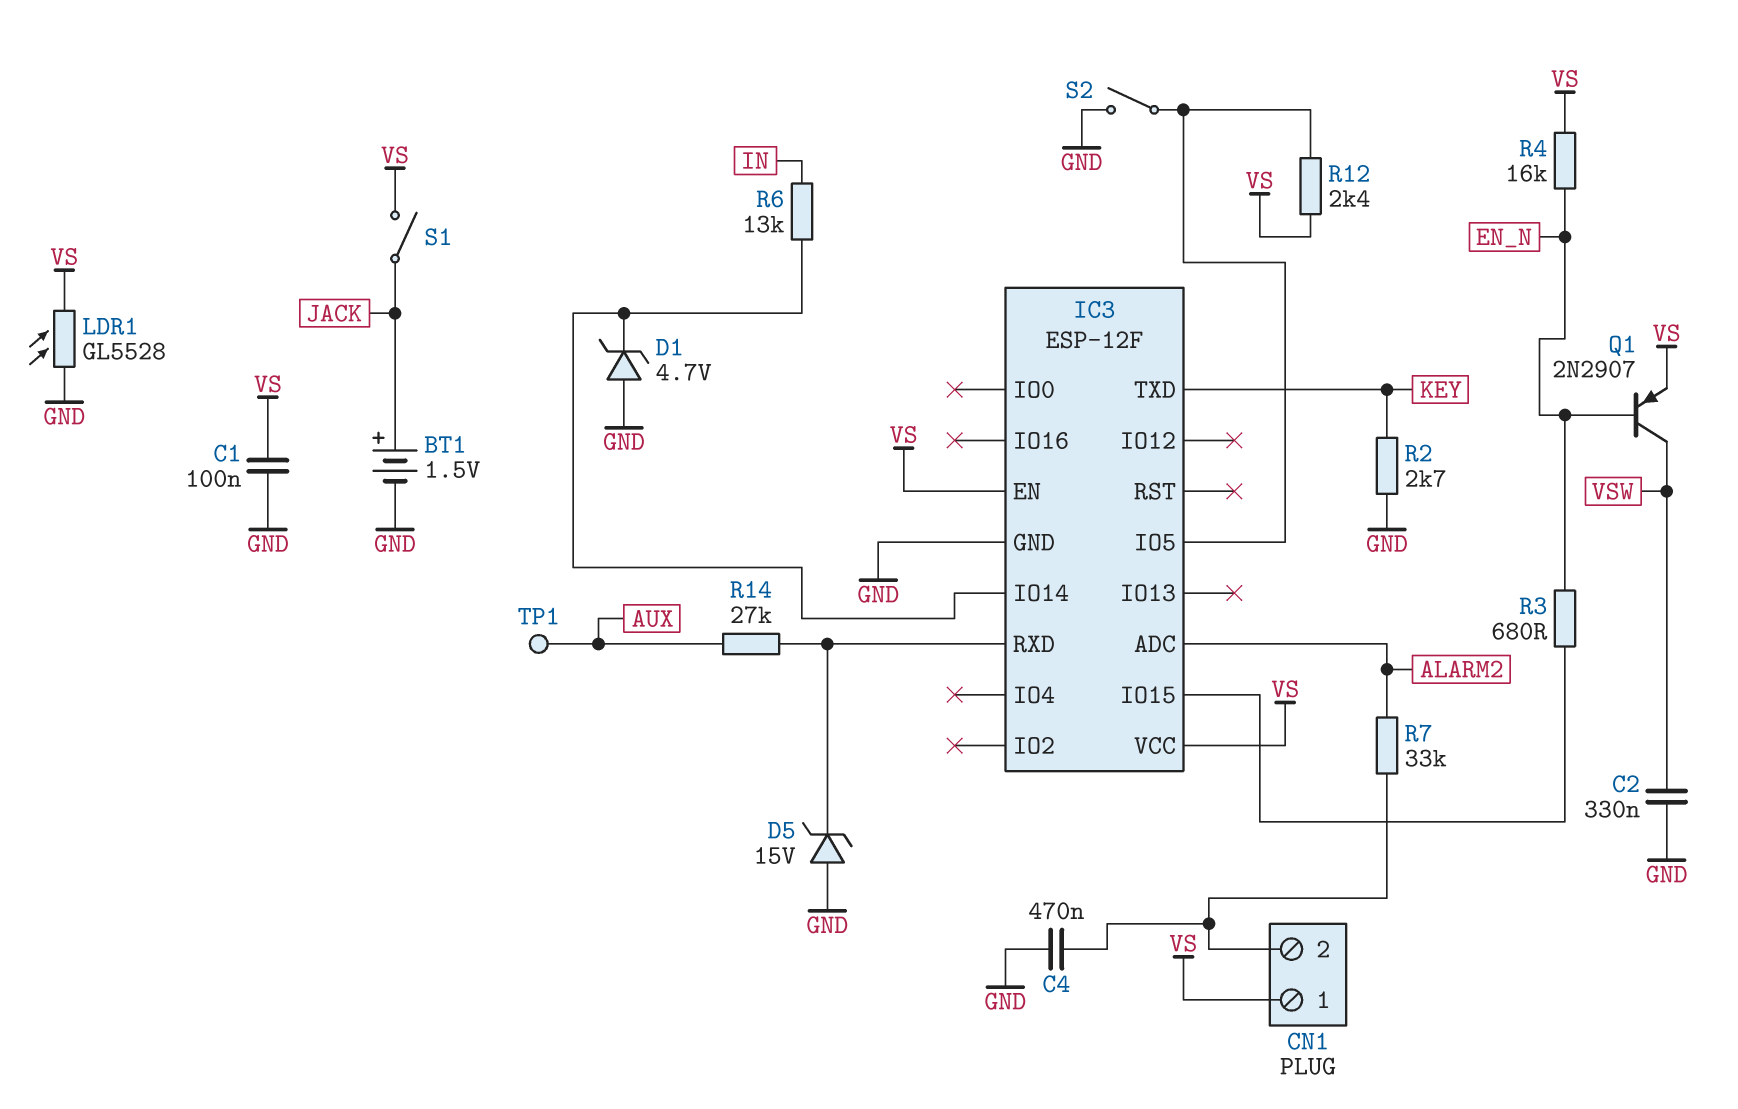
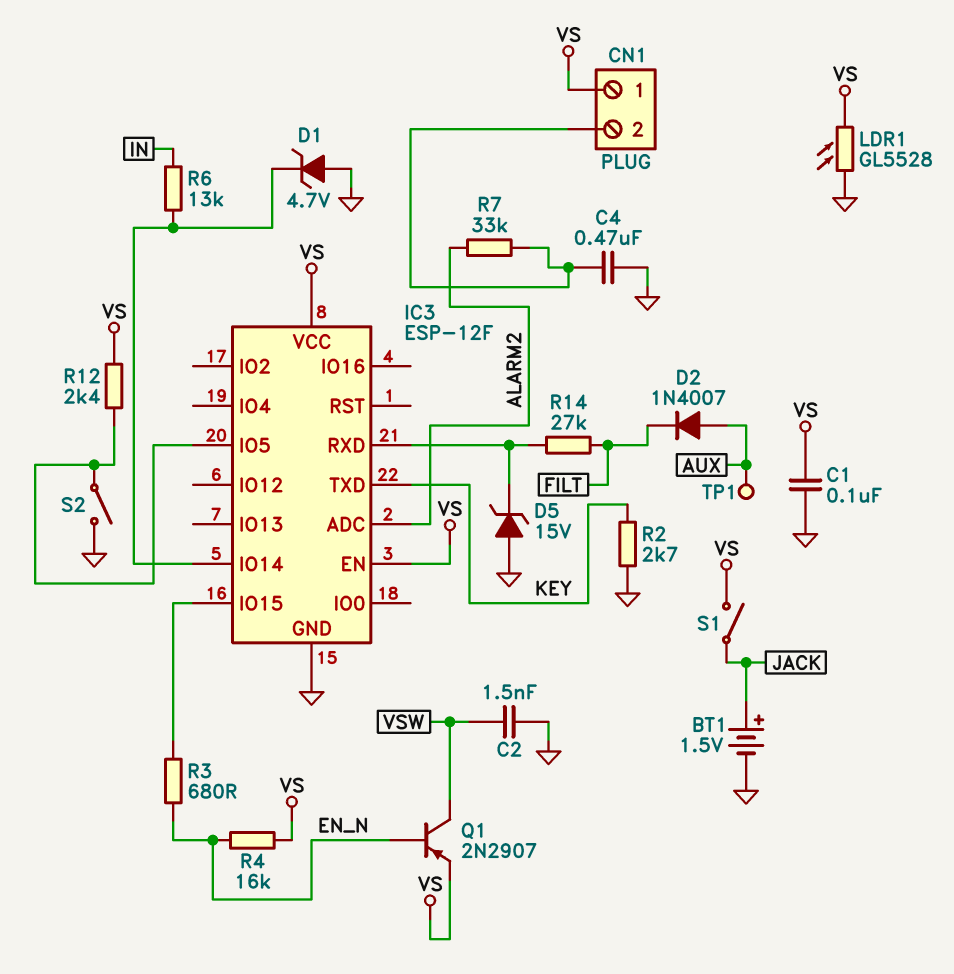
C2: 330nF (GND, VSW) -> 1.5nF (GND, VSW)
D2: none -> diode 1N4007 (A AUX, K FILT)
R14: 27k (AUX, IC3/RXD) -> 27k (FILT, IC3/RXD)

